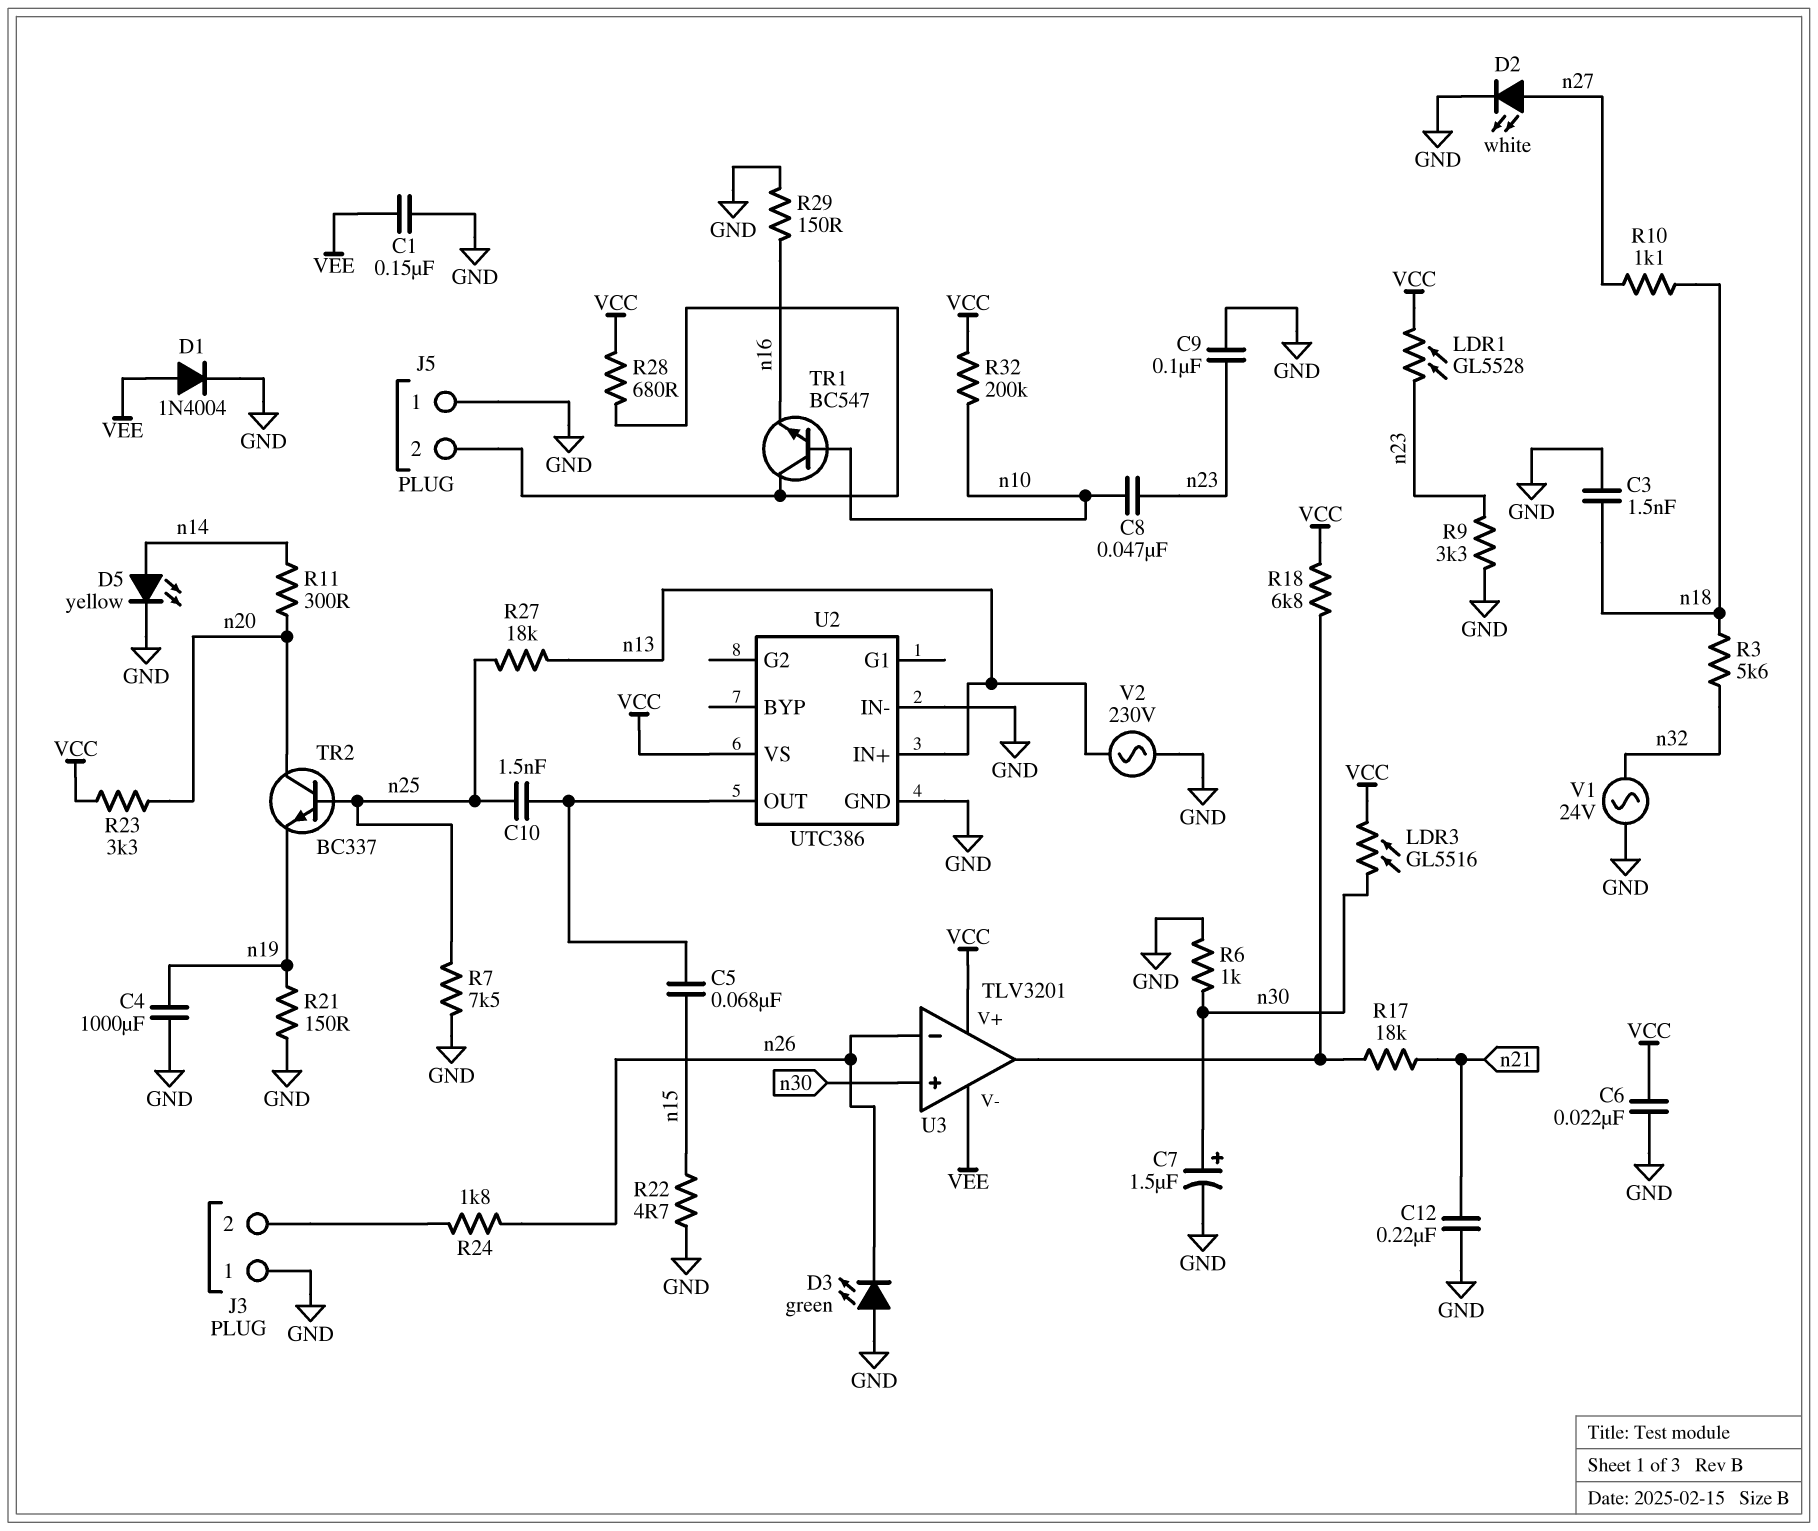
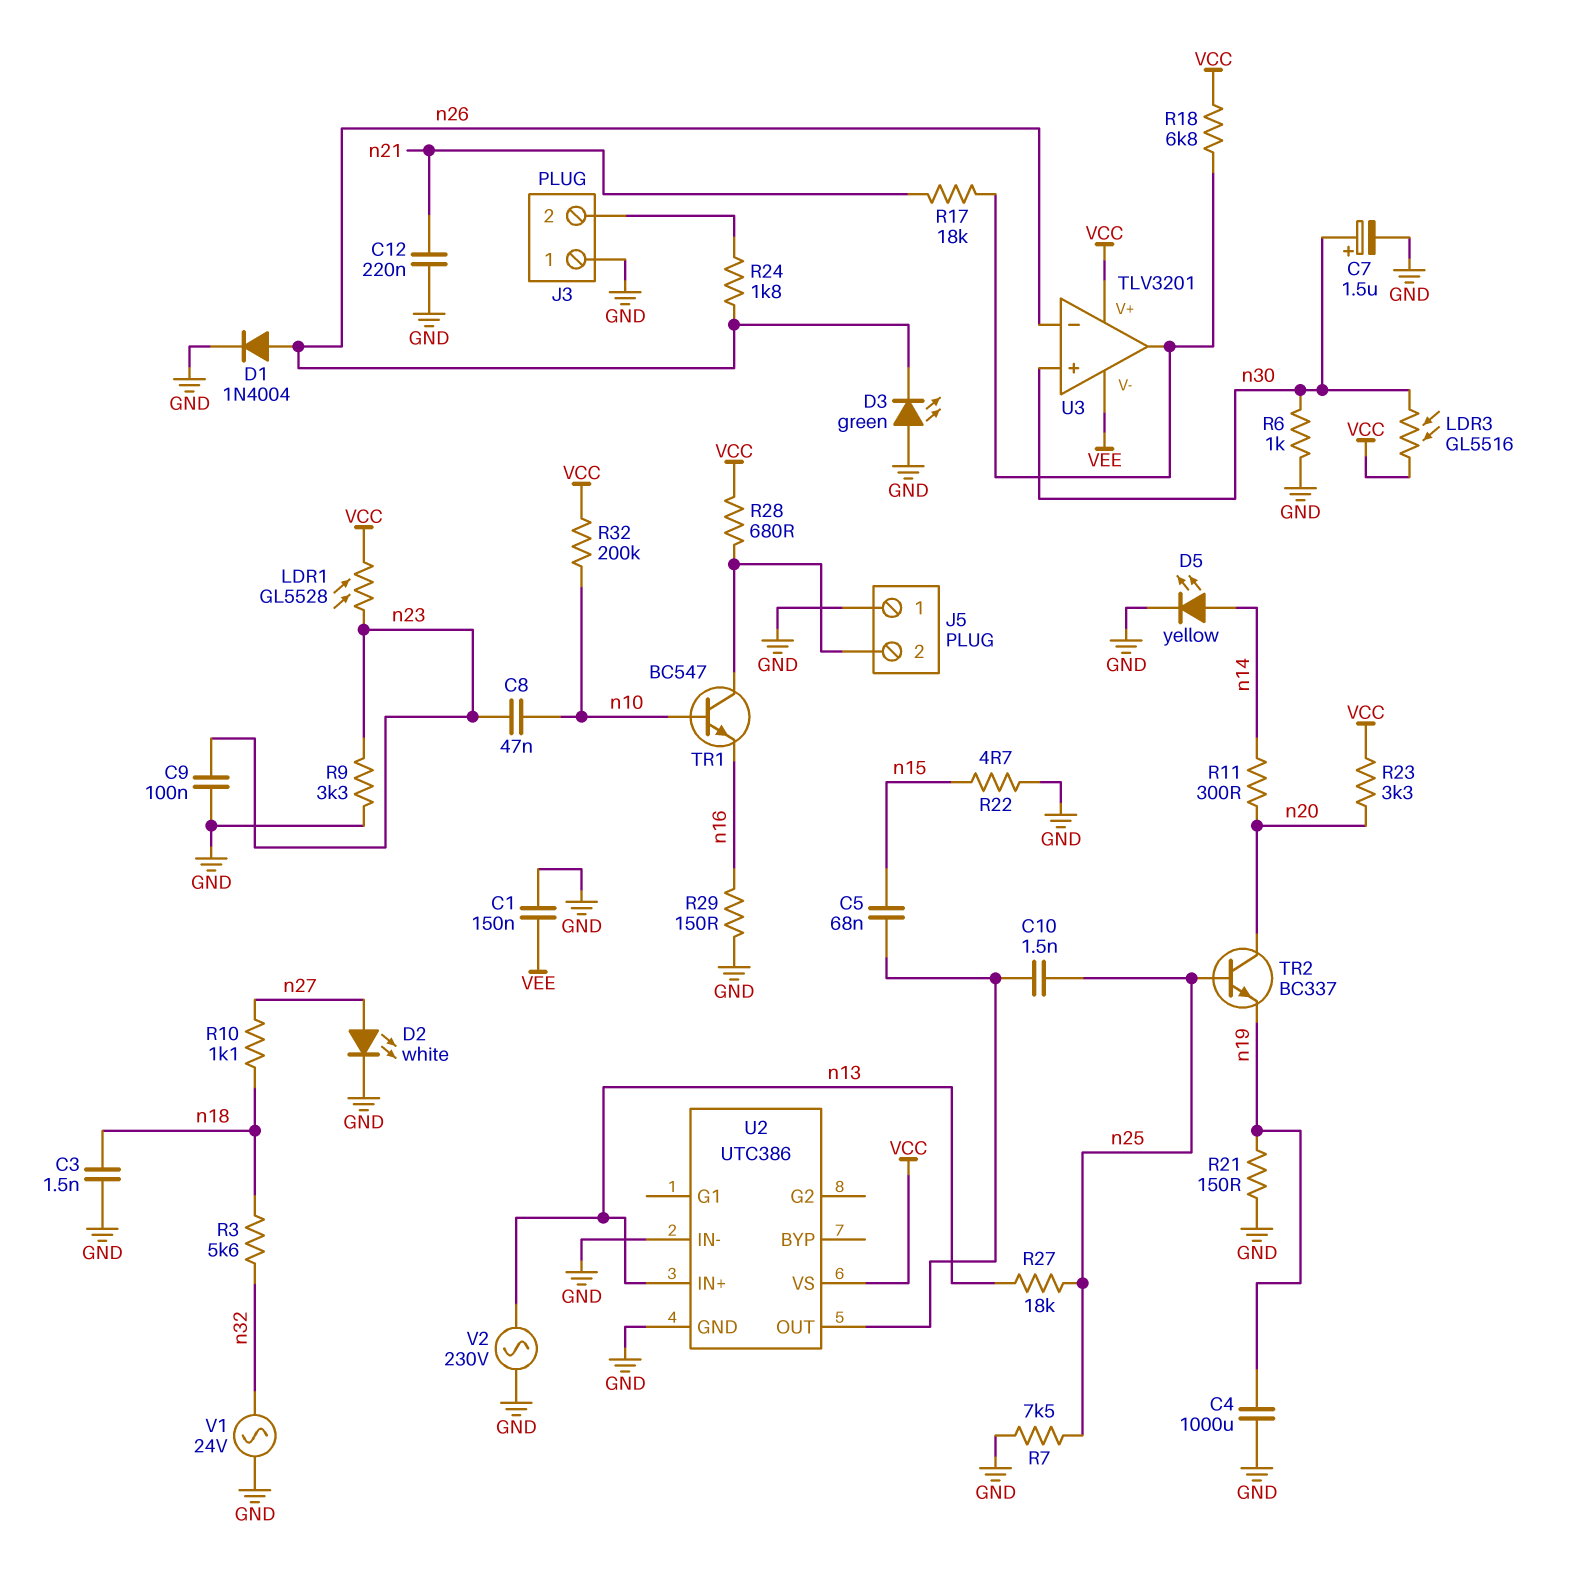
C6: 22nF (GND, VCC) -> none
D1: diode 1N4004 (A VEE, K GND) -> diode 1N4004 (A n26, K GND)

